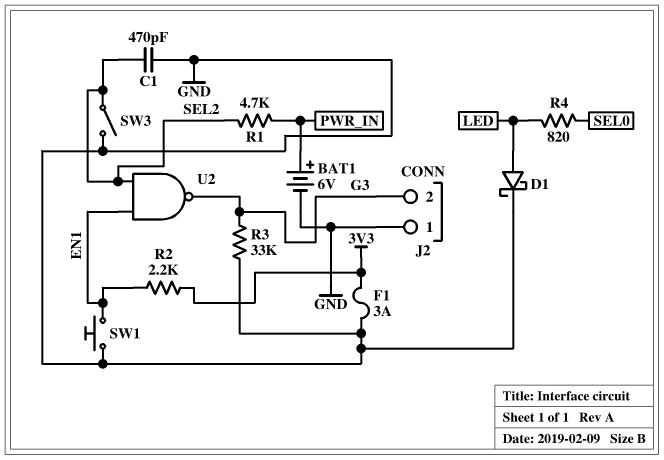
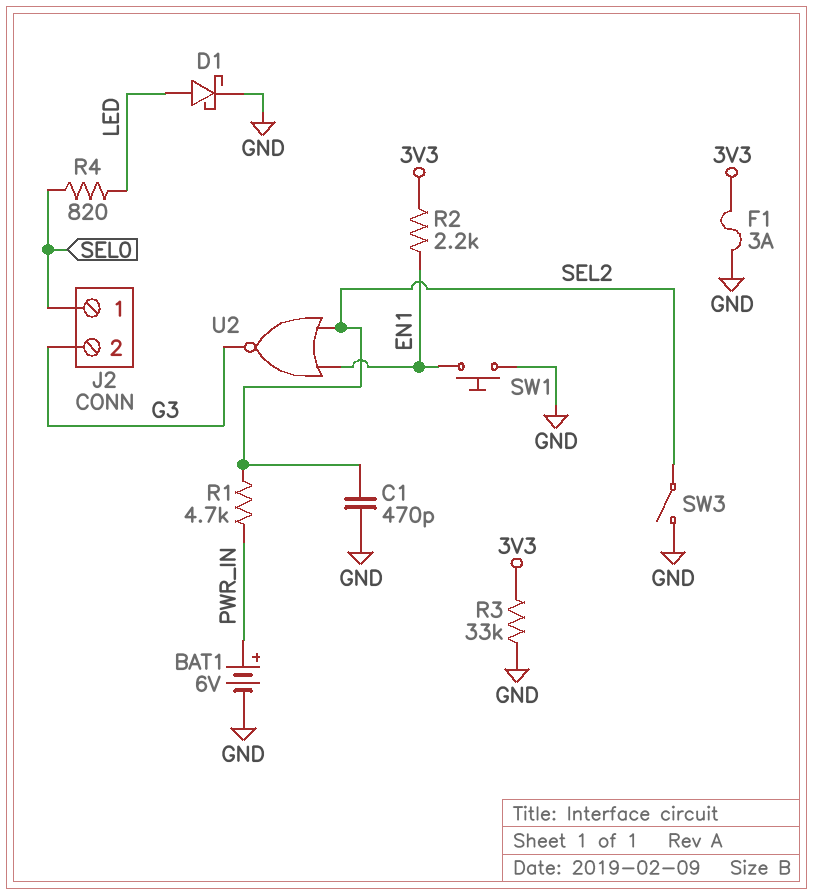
J2 pin 1: GND -> SEL0
R3: 33k (G3, GND) -> 33k (3V3, GND)
U2: NAND (in EN1, in SEL2, out G3) -> NOR (in EN1, in SEL2, out G3)

